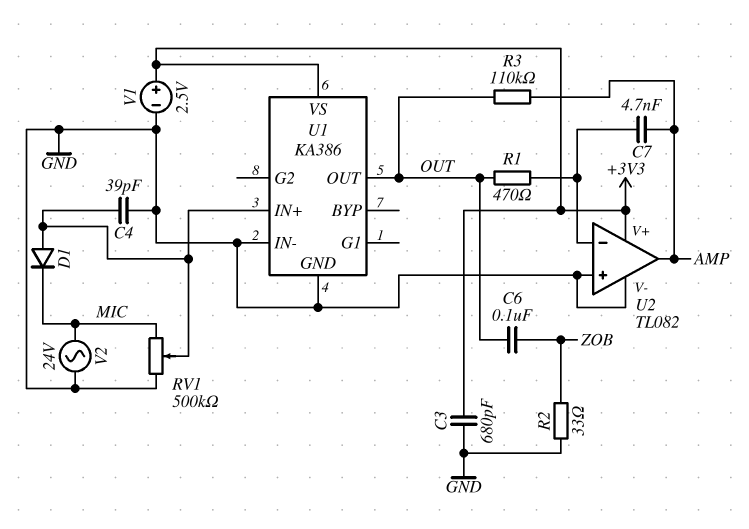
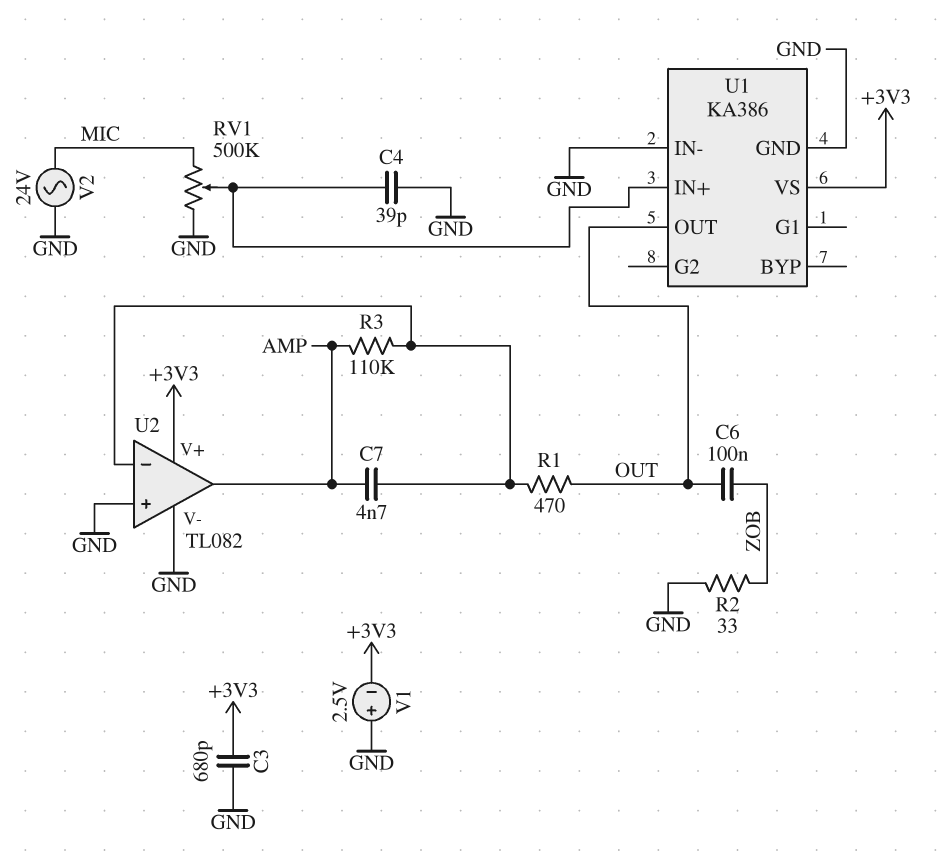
D1: diode (A U1/IN+, K MIC) -> none
R3: 110k (AMP, OUT) -> 110k (AMP, U2/in-)
V1: 2.5V (plus +3V3, minus GND) -> 2.5V (plus GND, minus +3V3)

